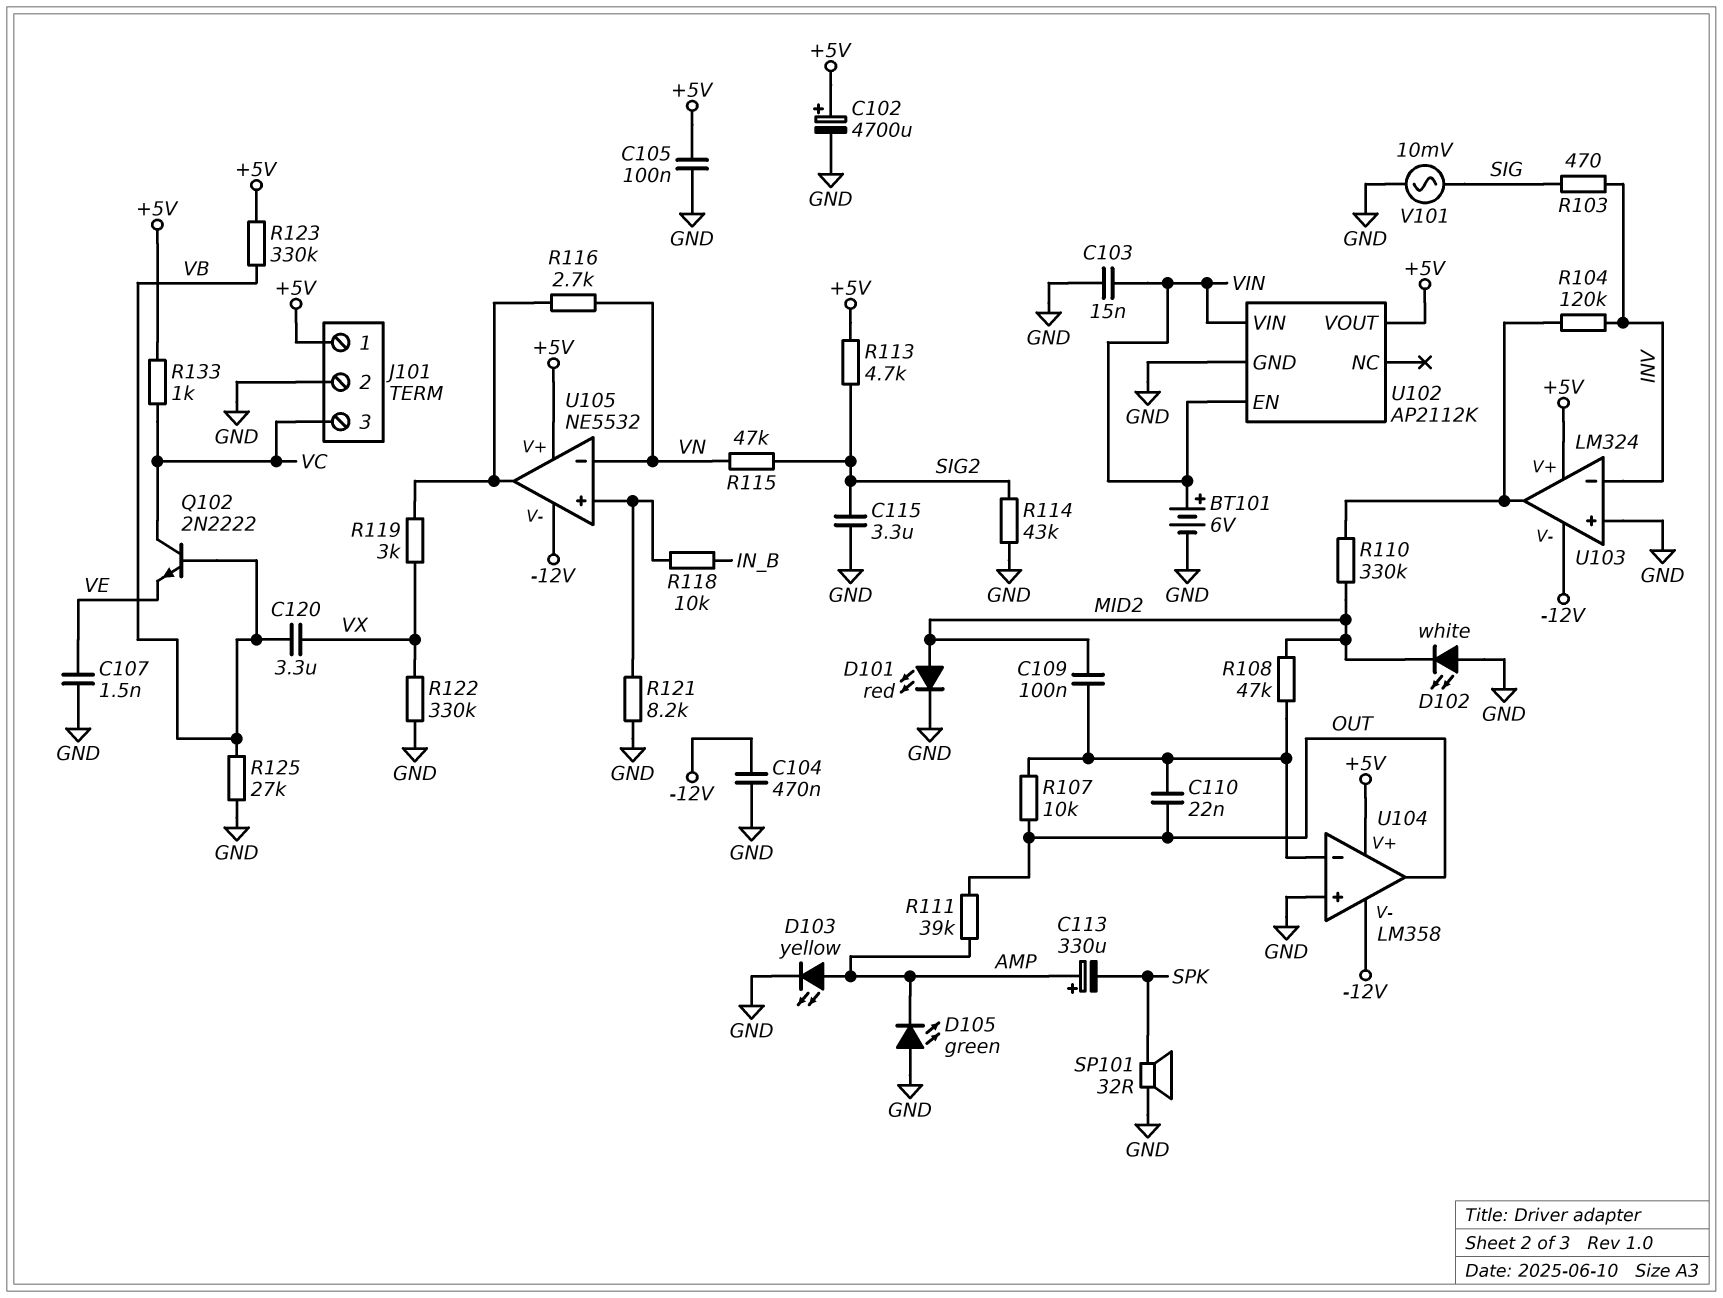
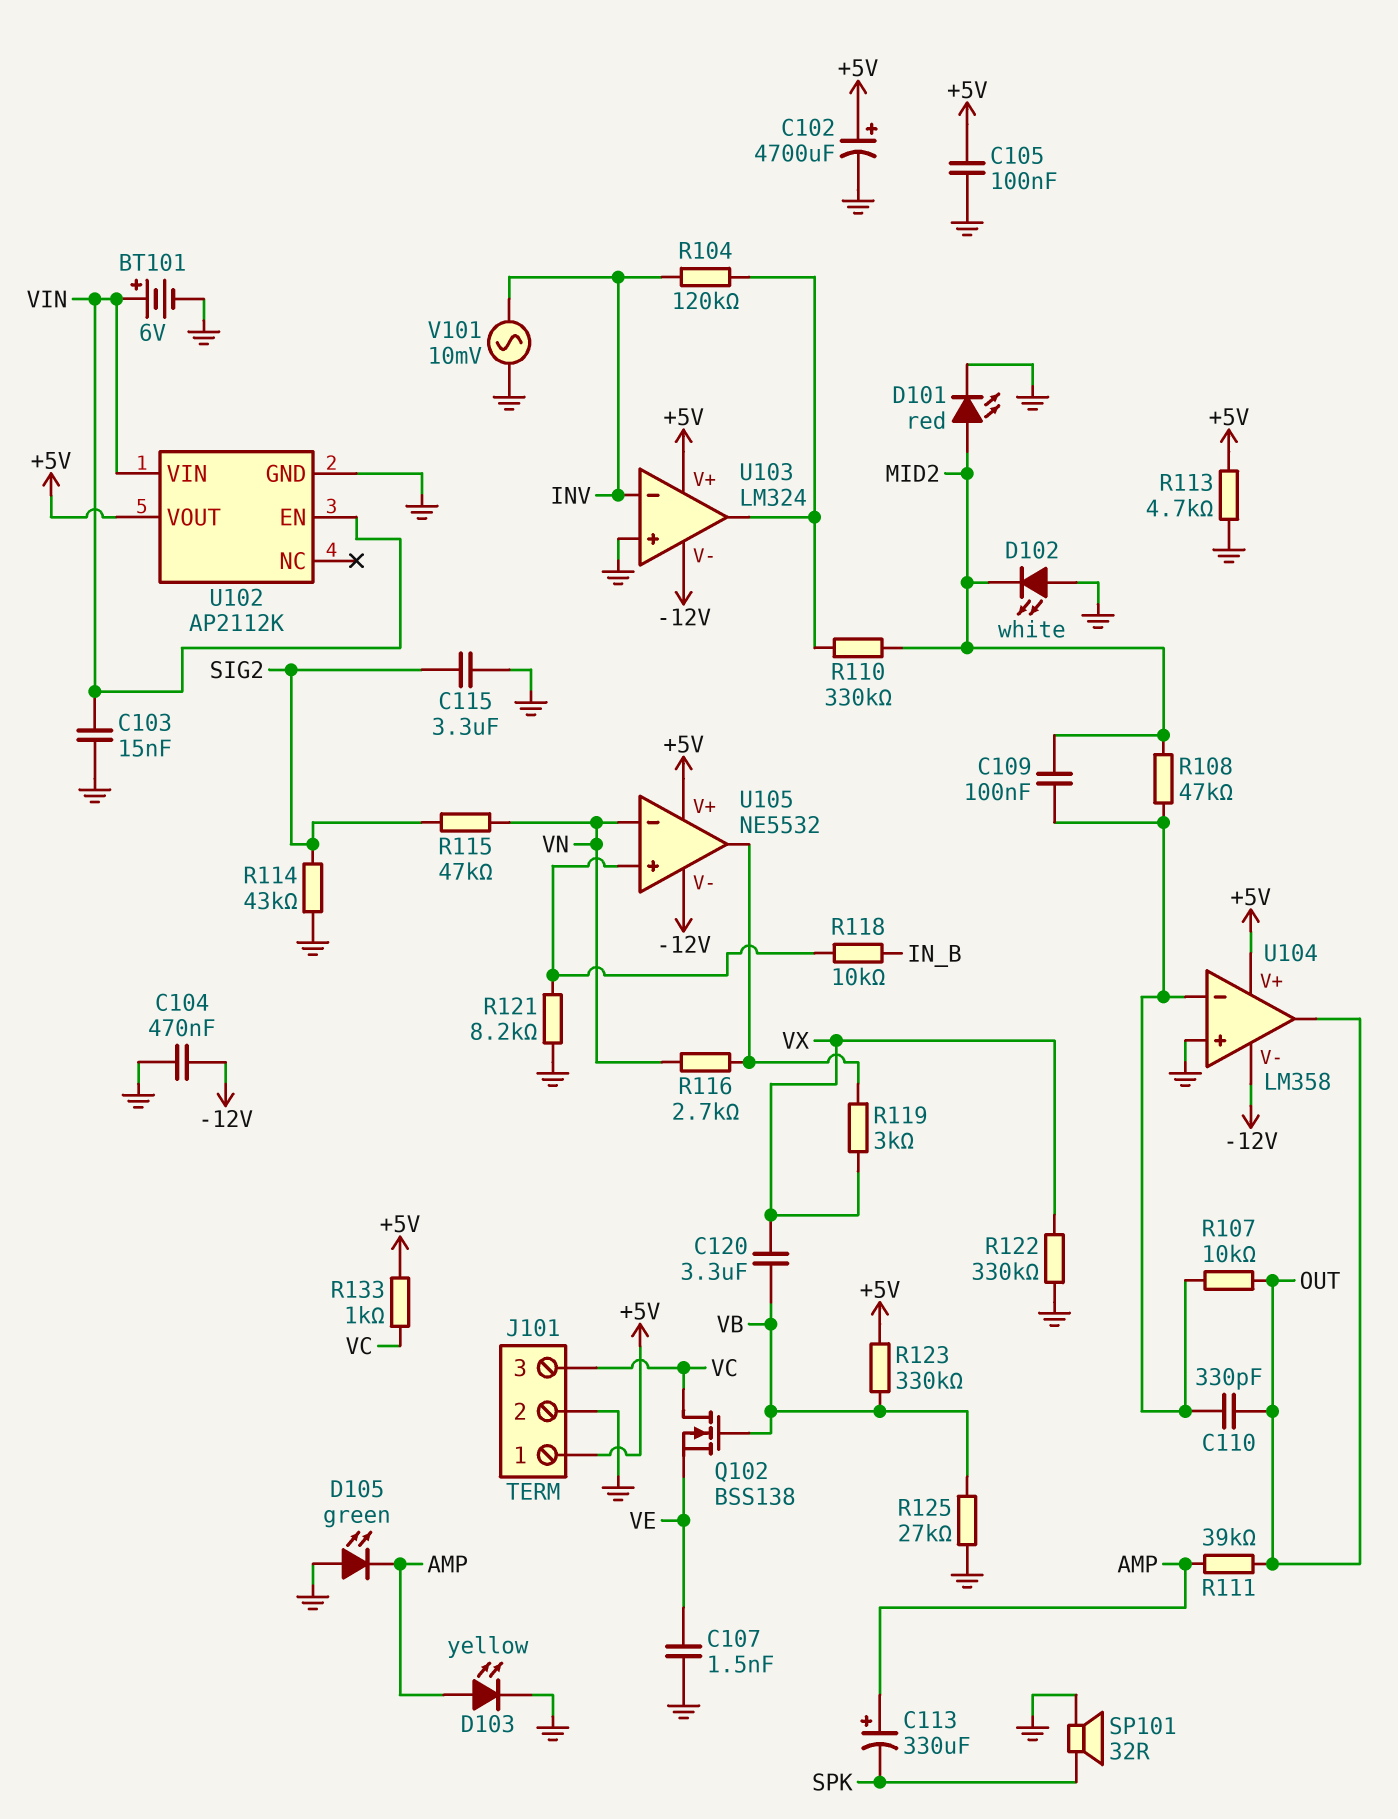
C110: 22nF (OUT, U104/in-) -> 330pF (OUT, U104/in-)
Q102: NPN 2N2222 (B VB, C VC, E VE) -> NMOS BSS138 (G VB, D VC, S VE)
R103: 470 (INV, SIG) -> none
R113: 4.7k (+5V, SIG2) -> 4.7k (+5V, GND)
V101: AC 10mV (GND, SIG) -> AC 10mV (GND, INV)

